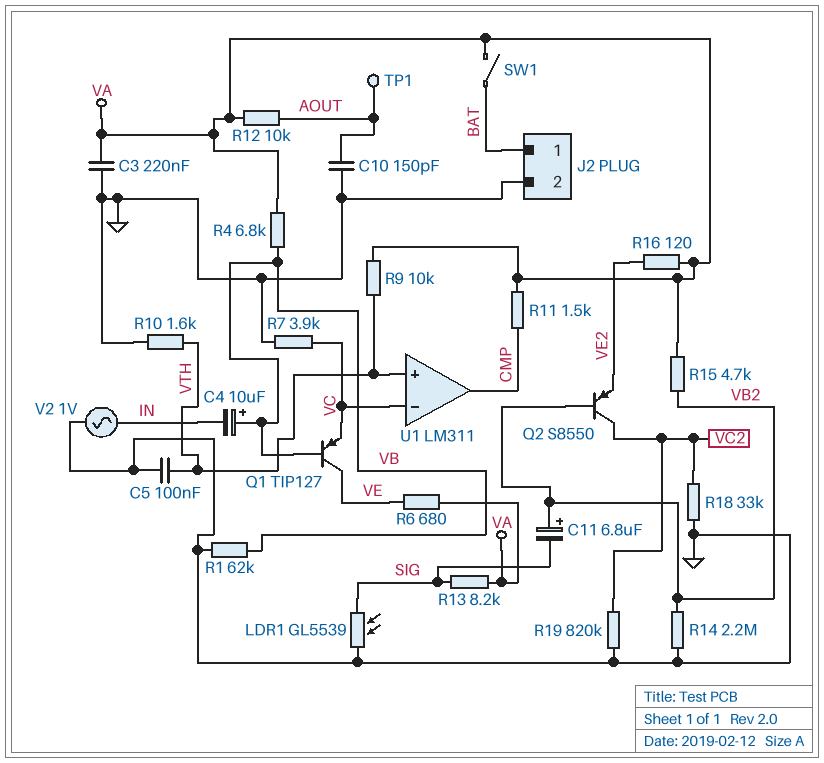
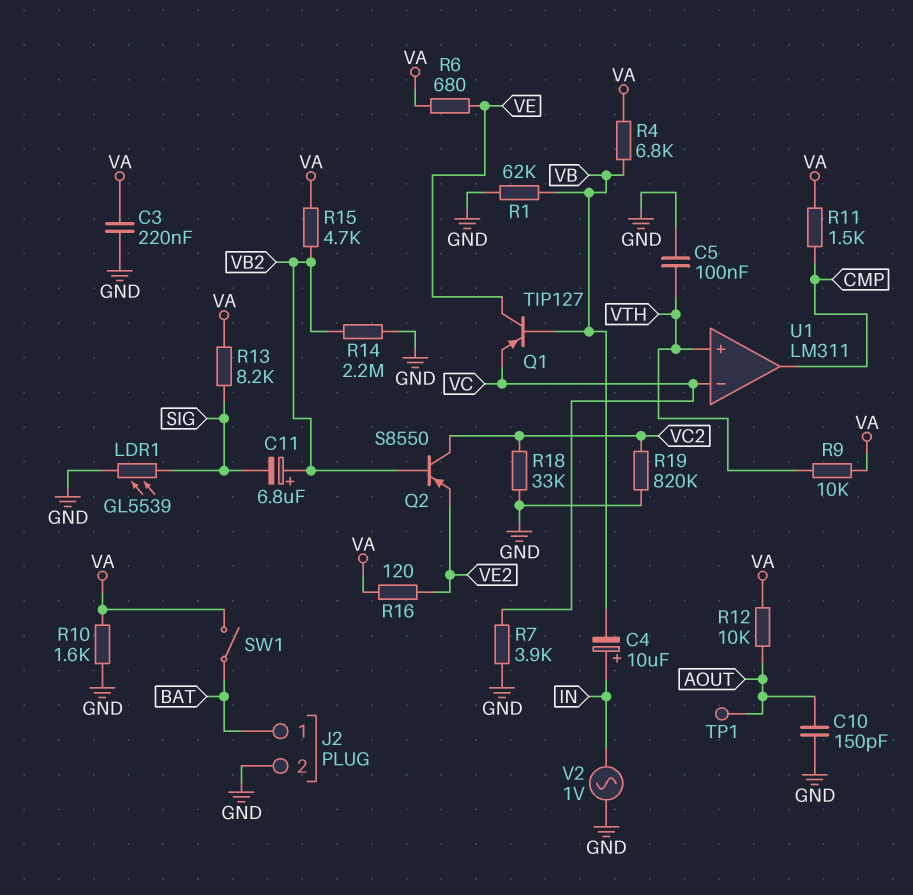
C4: 10uF (plus VB, minus IN) -> 10uF (plus IN, minus VB)
R10: 1.6k (GND, VTH) -> 1.6k (GND, VA)

